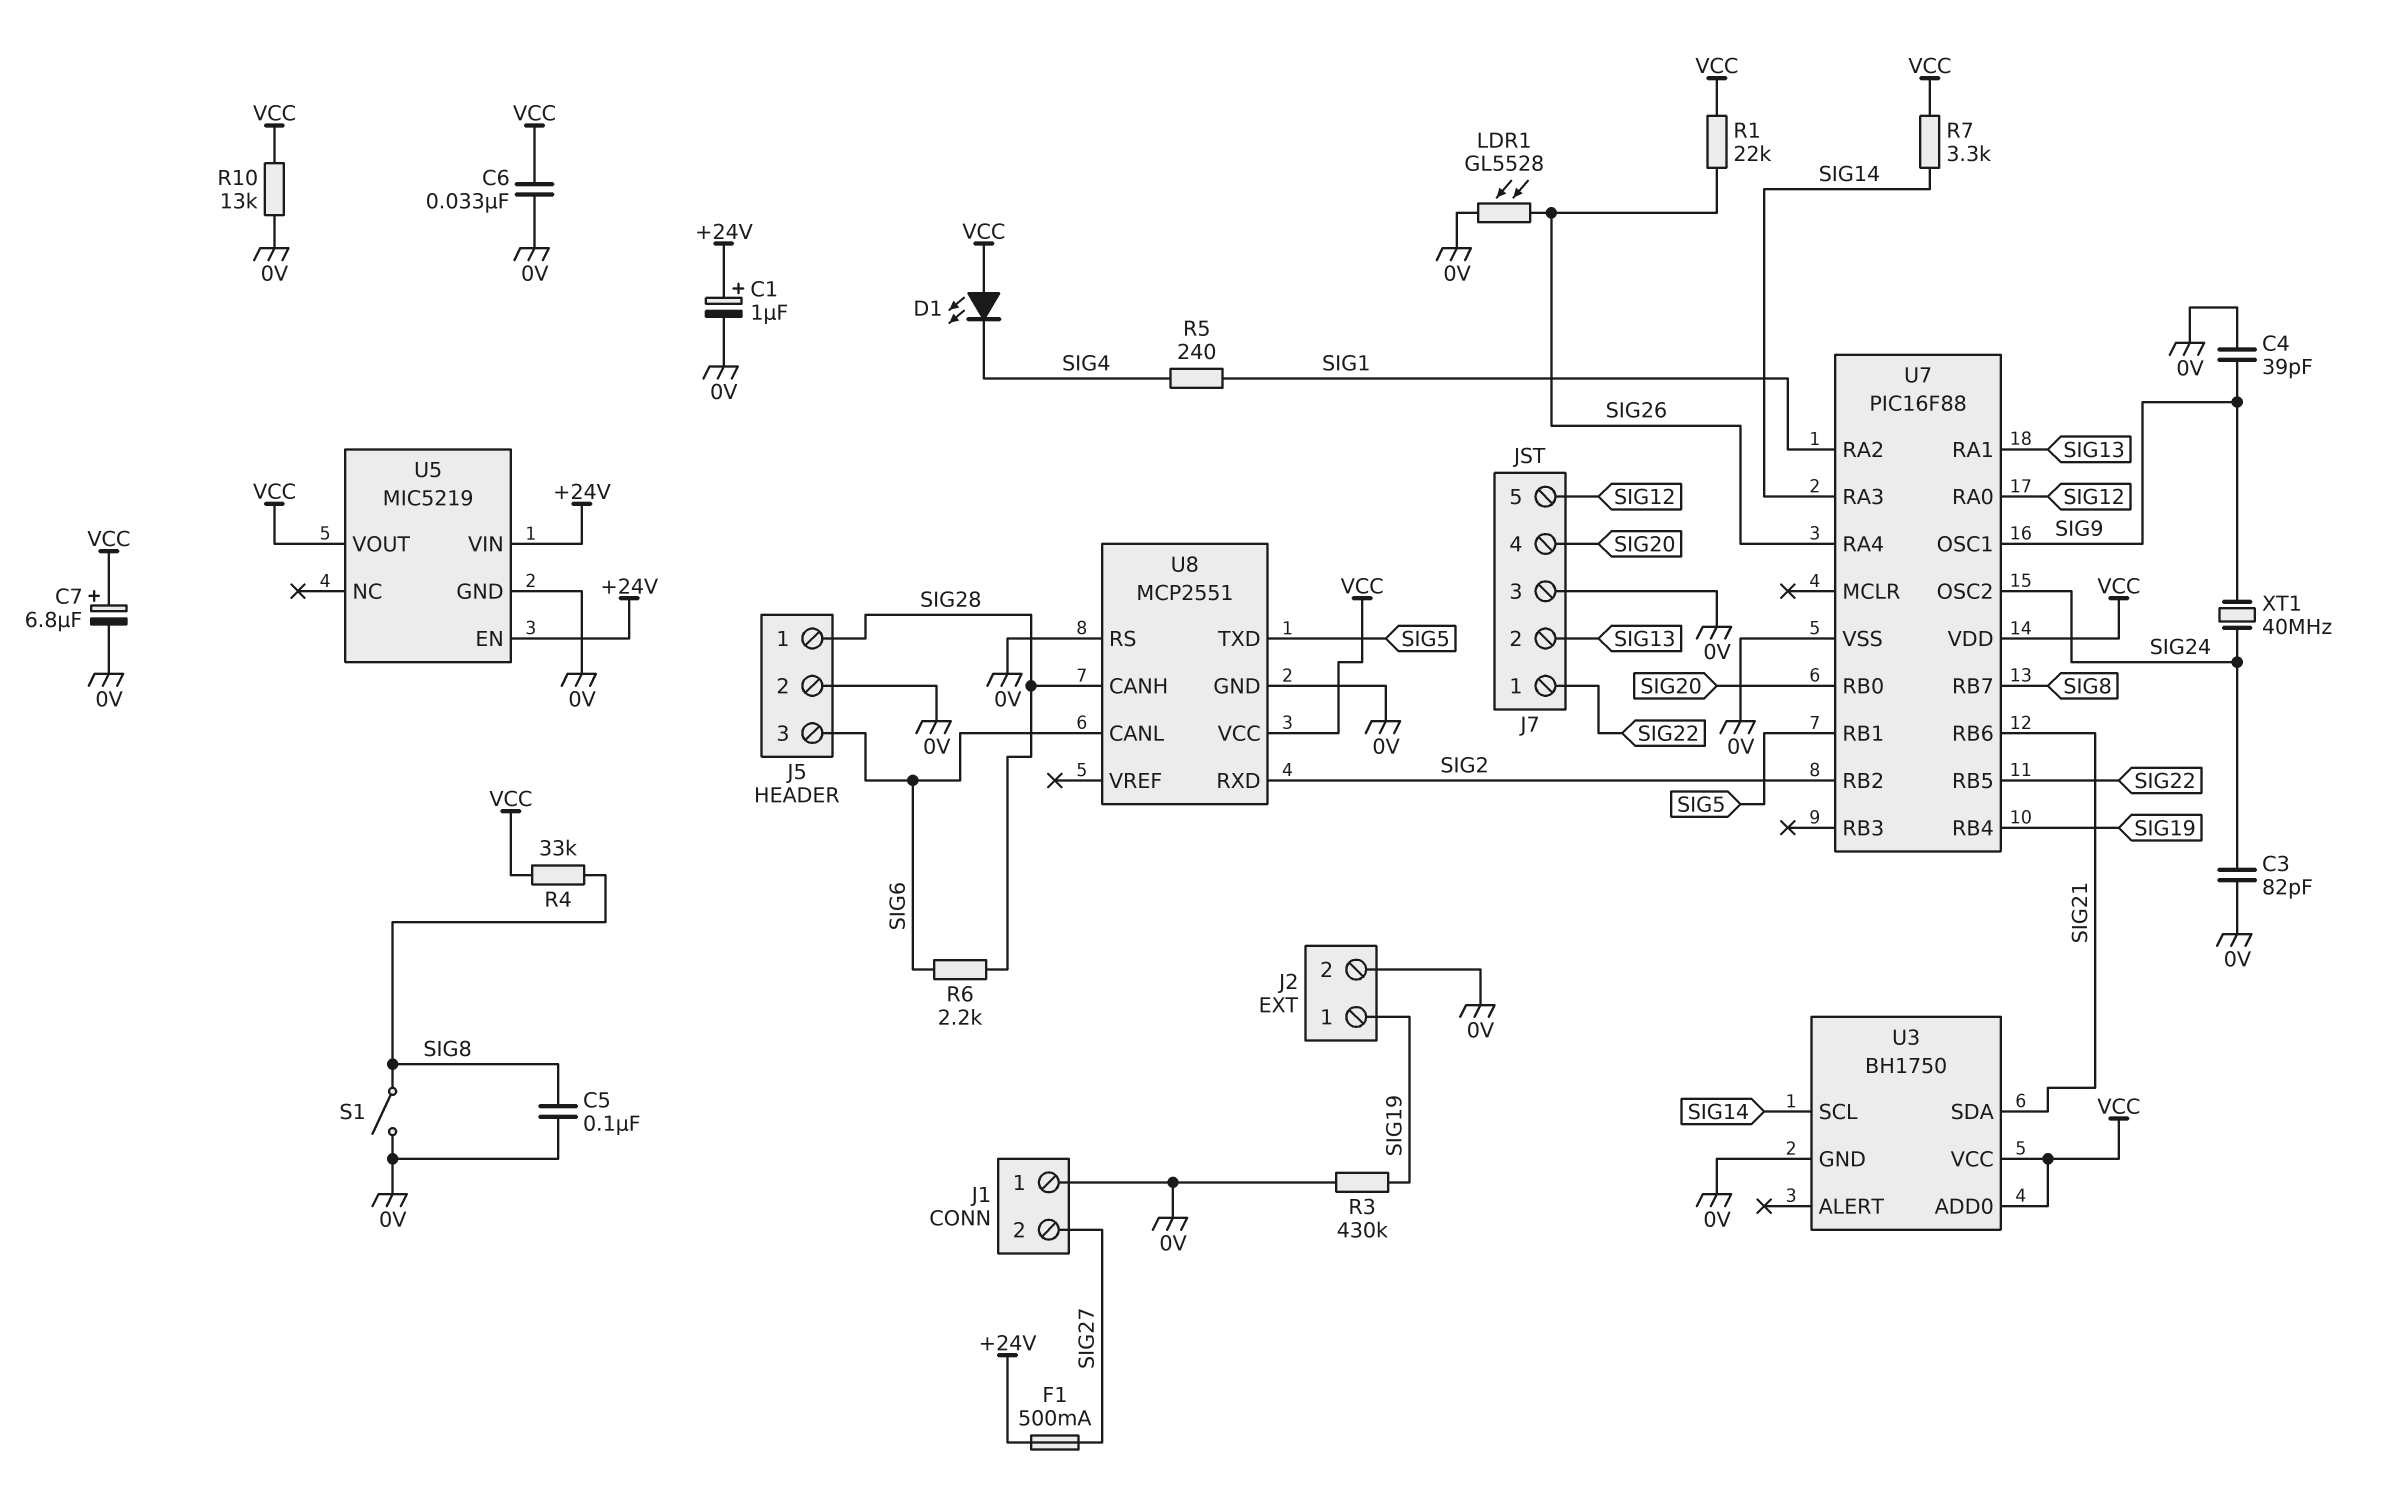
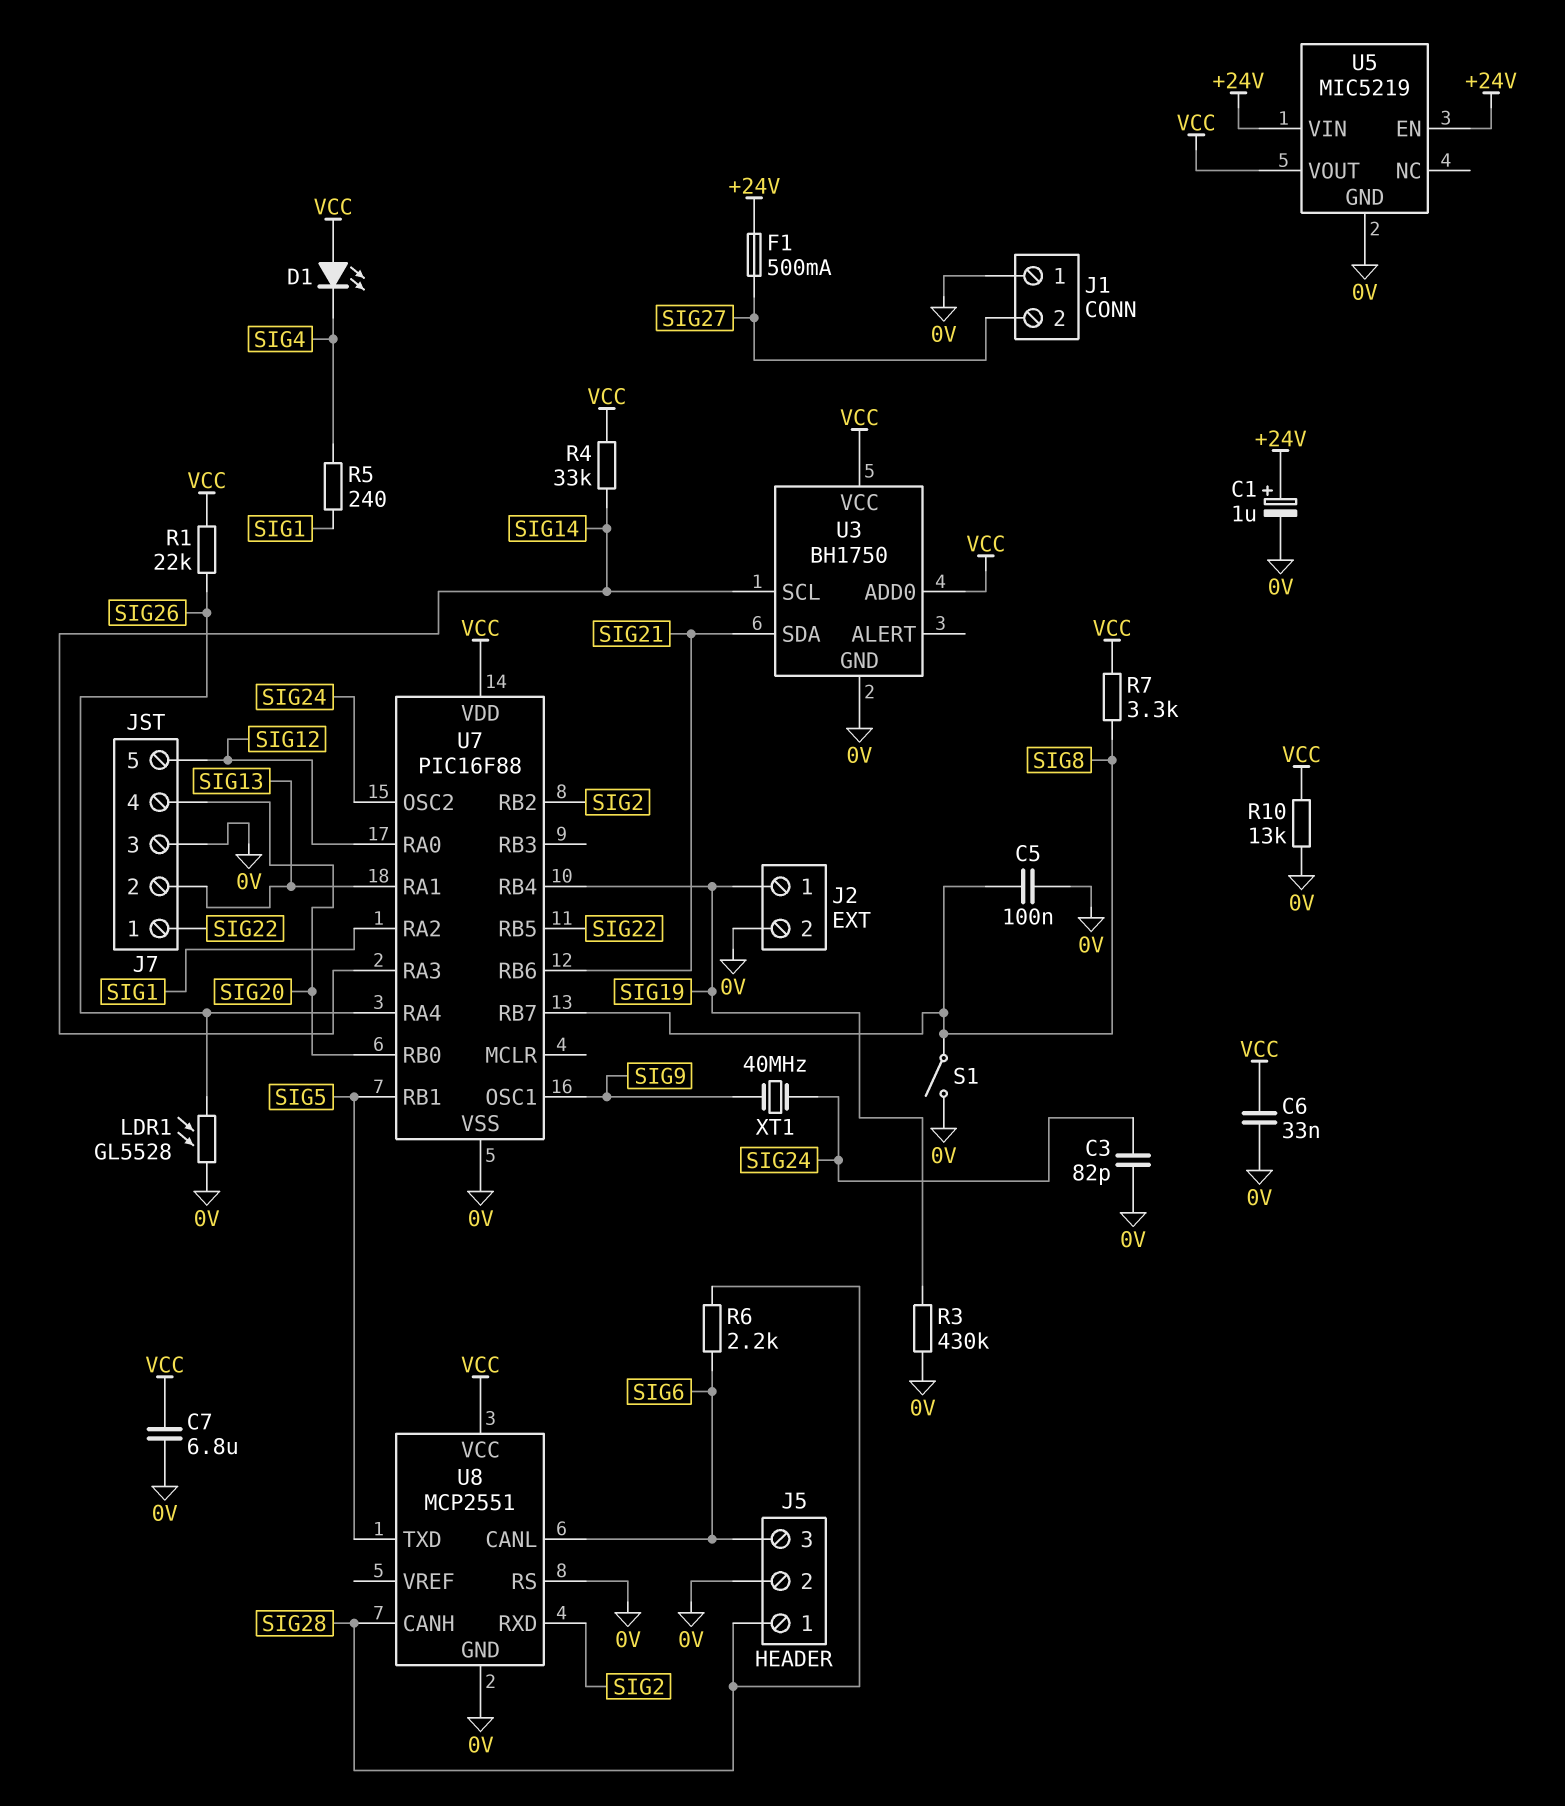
C4: 39pF (0V, SIG9) -> none
C7: 6.8uF (plus VCC, minus 0V) -> 6.8uF (0V, VCC)
R4: 33k (SIG8, VCC) -> 33k (SIG14, VCC)
R7: 3.3k (SIG14, VCC) -> 3.3k (SIG8, VCC)

